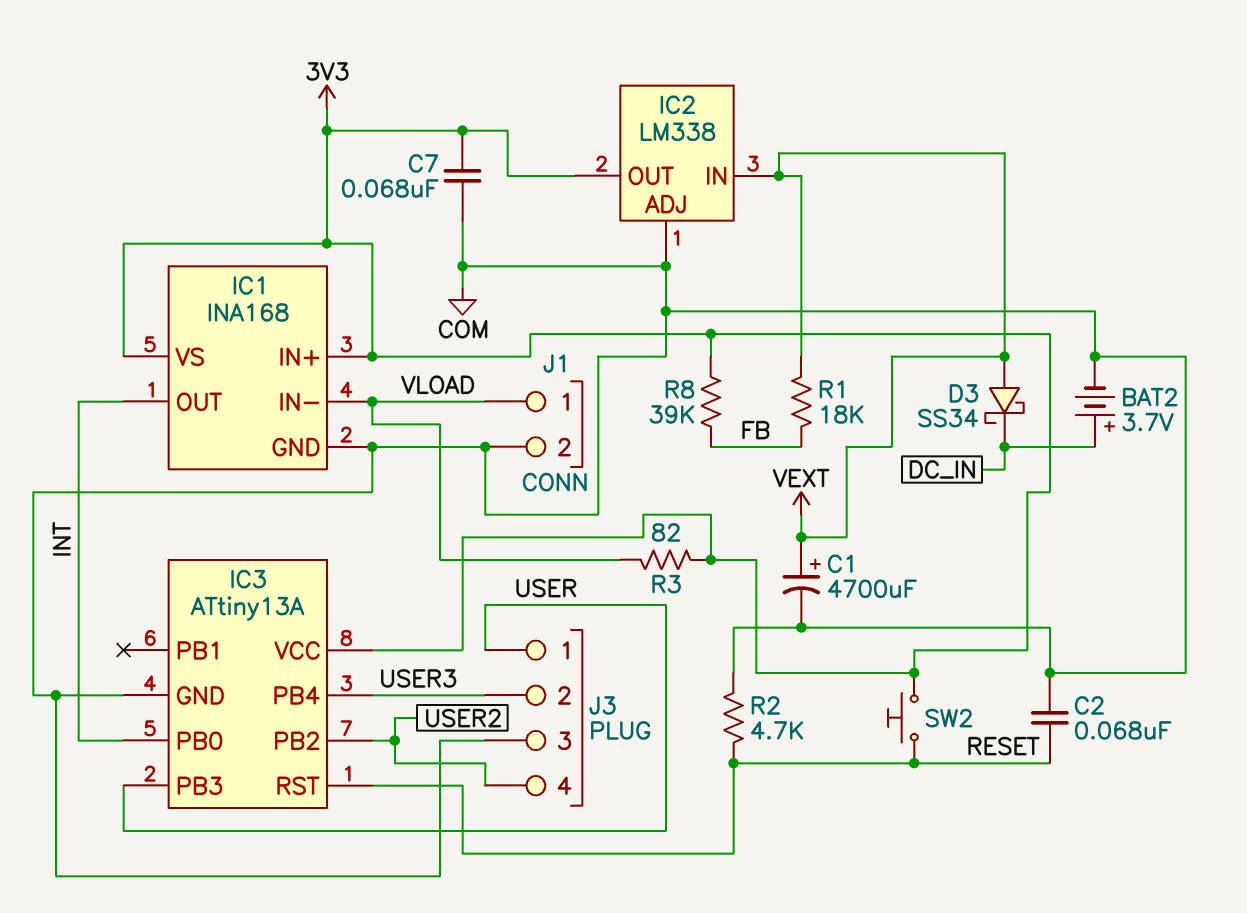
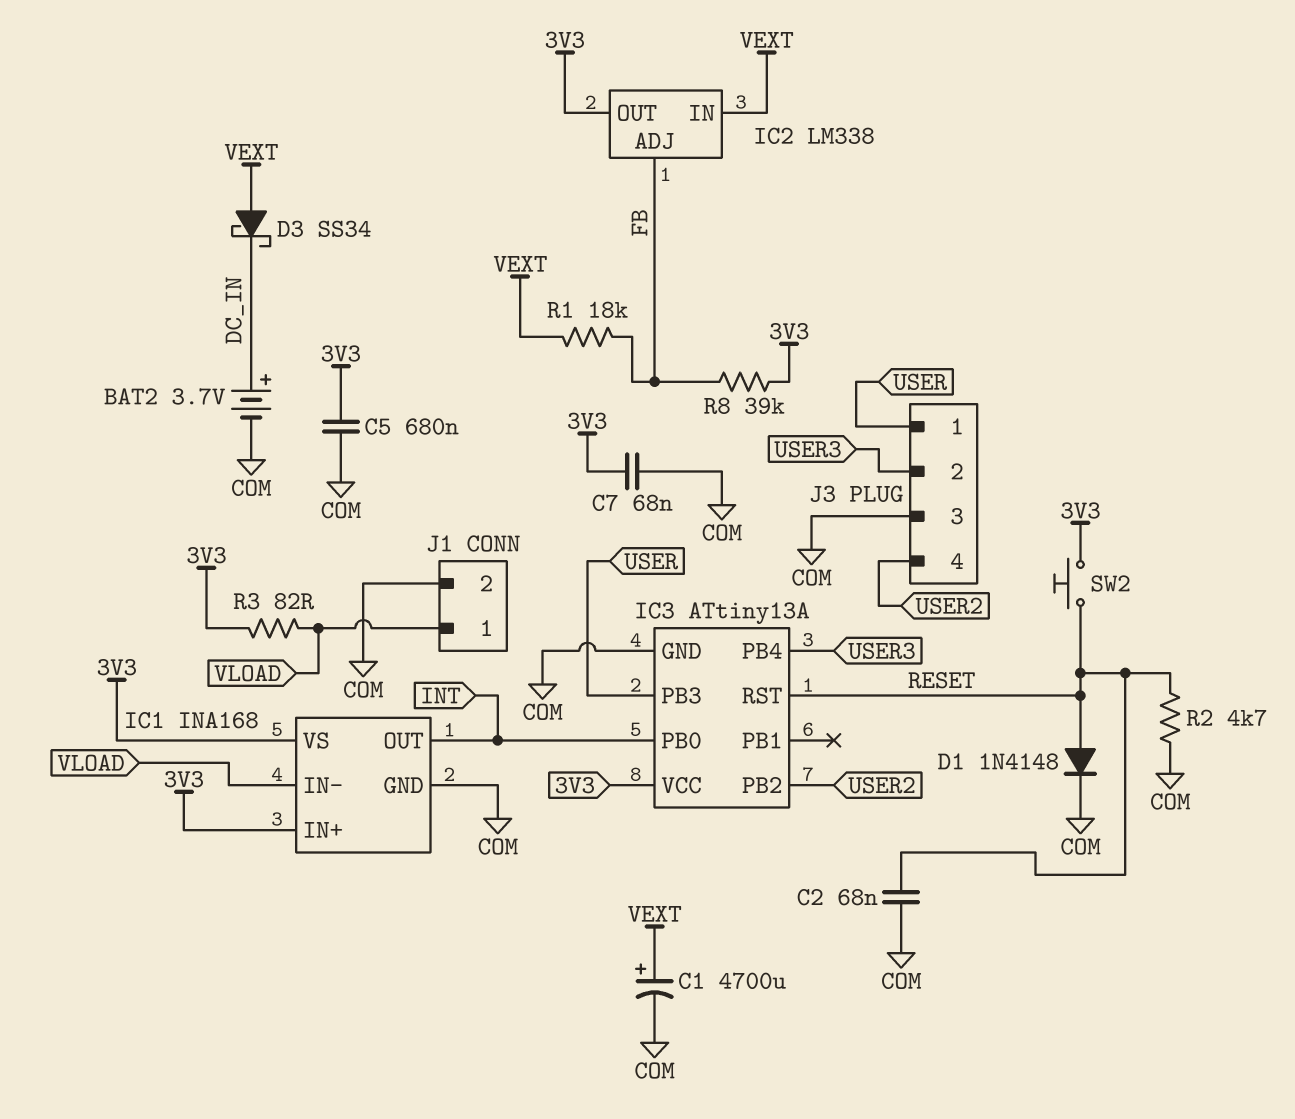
C5: none -> 680nF (3V3, COM)
D1: none -> diode 1N4148 (A RESET, K COM)
IC2 pin ADJ: COM -> FB

